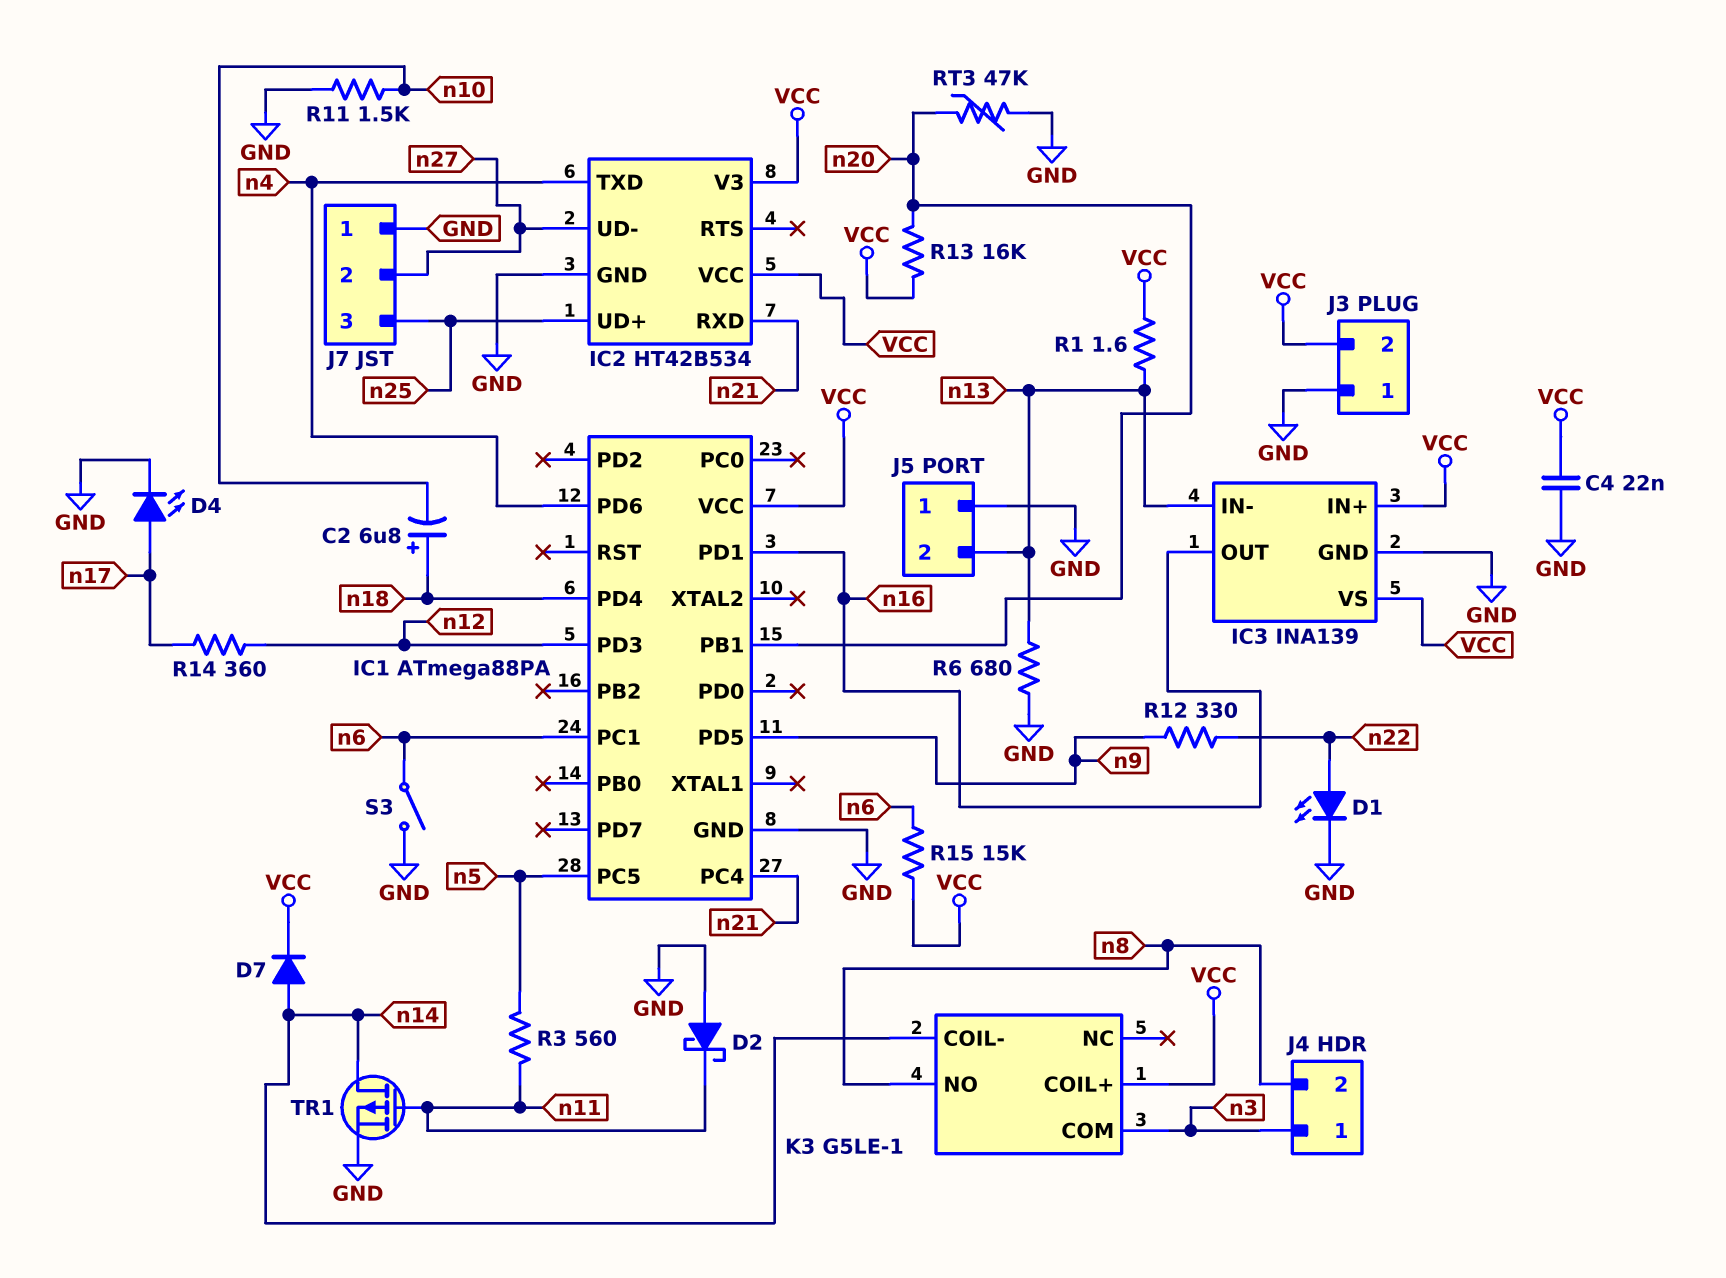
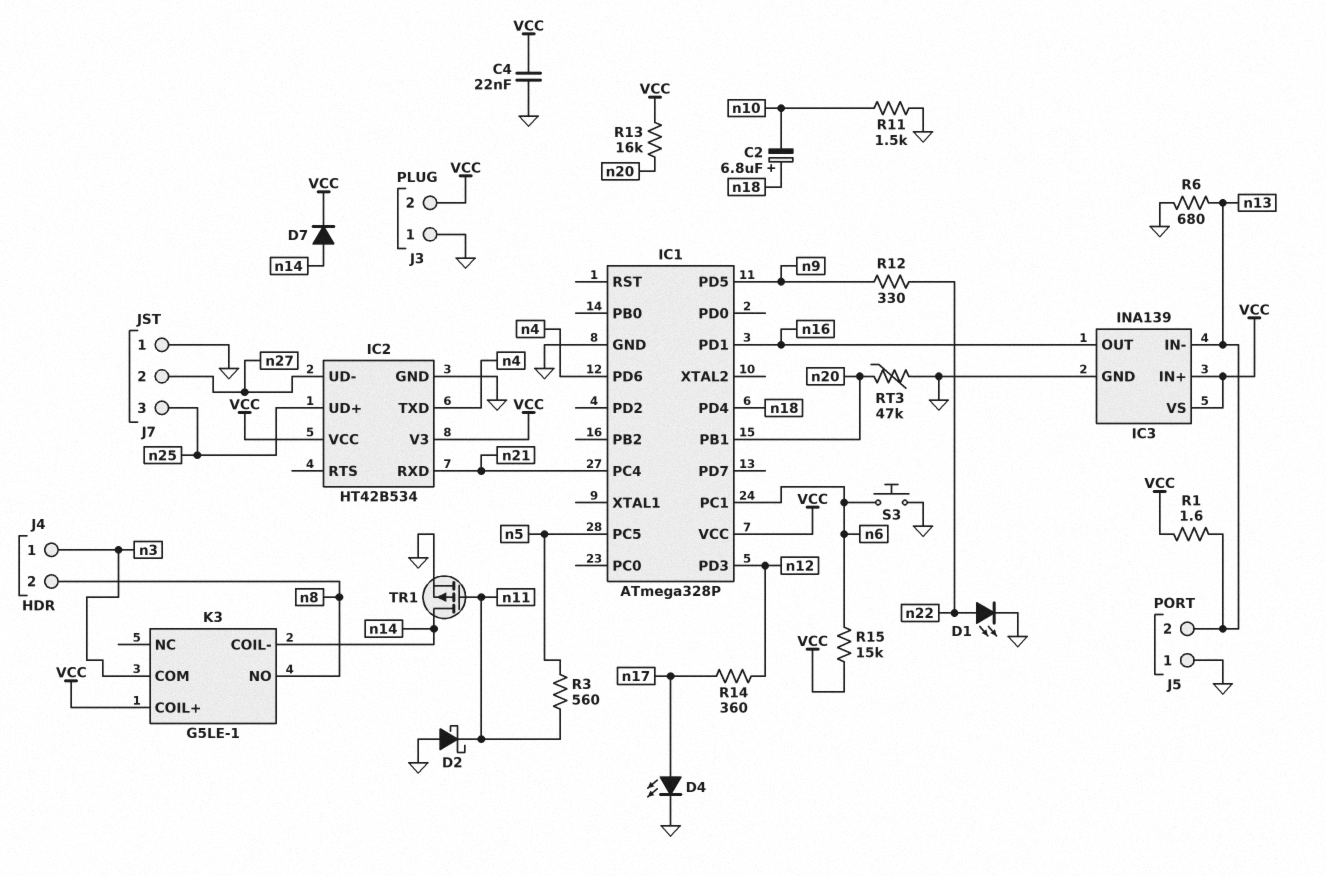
IC1: ATmega88PA -> ATmega328P
S3: switch (GND, n6) -> button (GND, n6)

